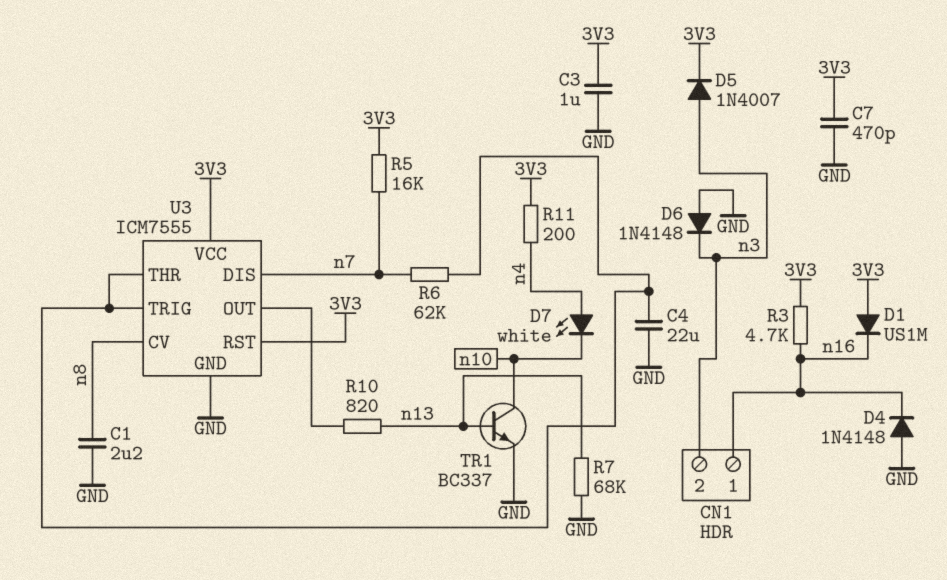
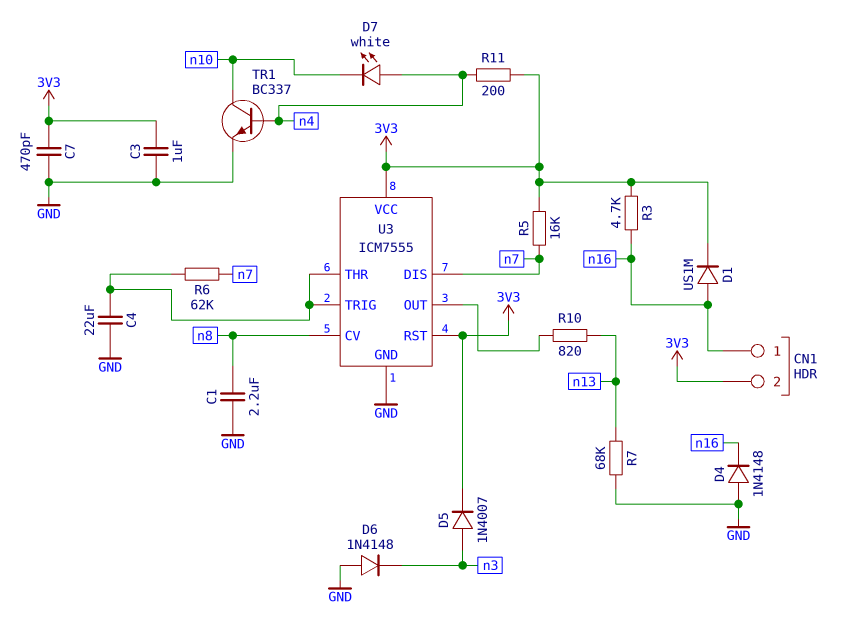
CN1 pin 2: n3 -> 3V3
D1: diode US1M (A 3V3, K n16) -> diode US1M (A n16, K 3V3)
TR1: NPN BC337 (B n13, C n10, E GND) -> NPN BC337 (B n4, C n10, E GND)

